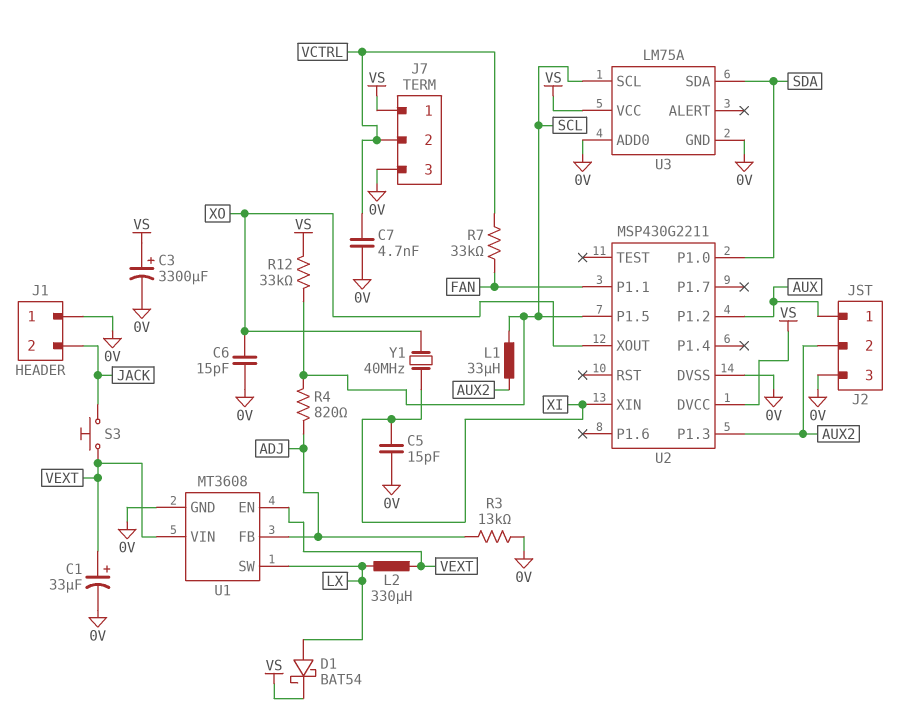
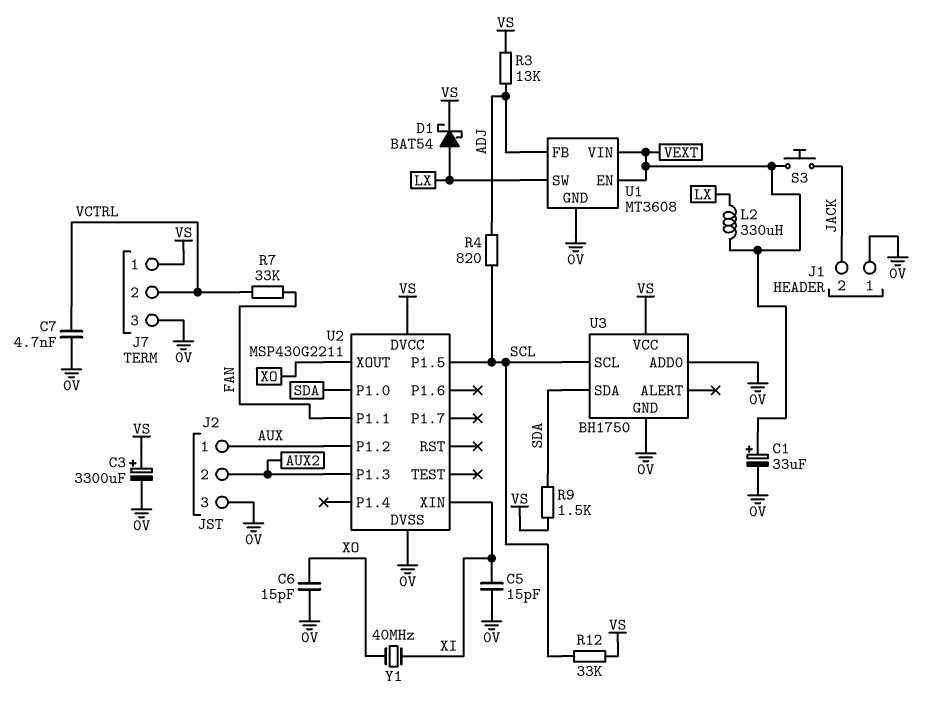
L1: 33uH (AUX2, SCL) -> none
R3: 13k (0V, ADJ) -> 13k (ADJ, VS)
R9: none -> 1.5k (SDA, VS)
U3: LM75A -> BH1750

